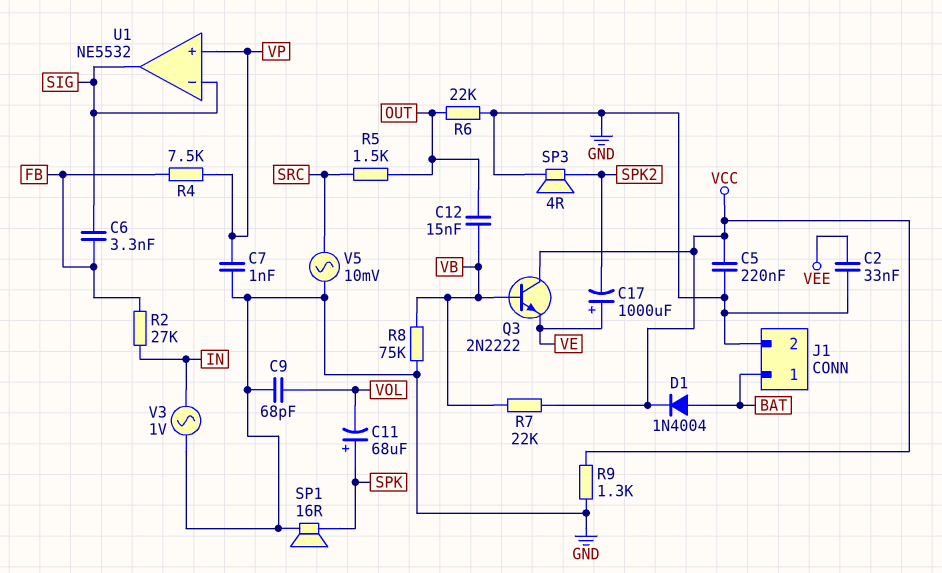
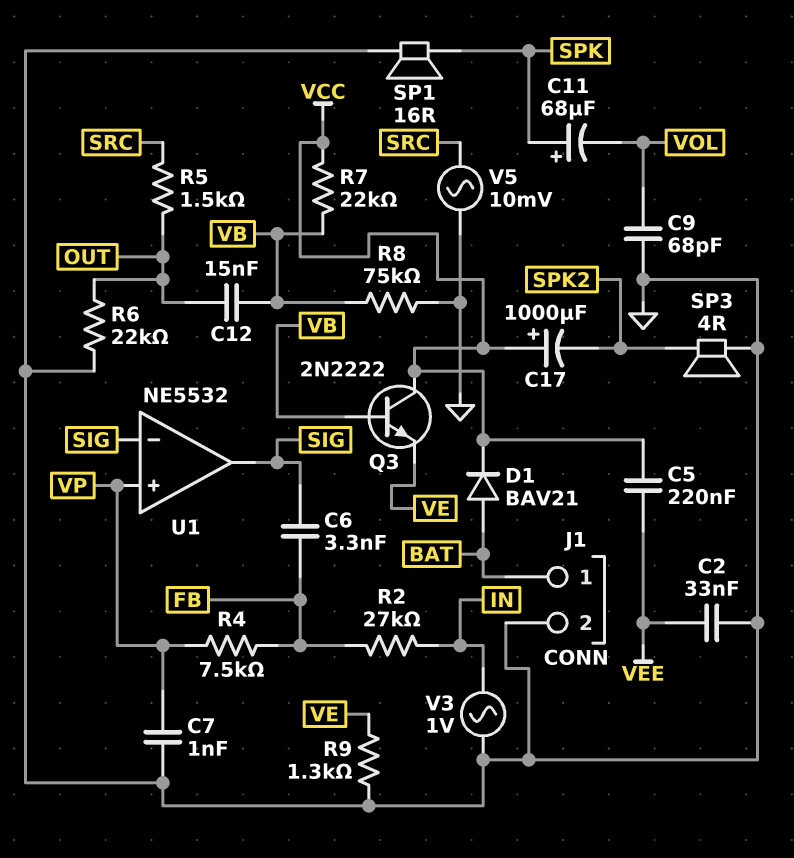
C5: 220nF (GND, VCC) -> 220nF (VCC, VEE)
C17: 1000uF (plus VE, minus SPK2) -> 1000uF (plus VCC, minus SPK2)
D1: diode 1N4004 (A BAT, K VCC) -> diode BAV21 (A BAT, K VCC)
R9: 1.3k (GND, VCC) -> 1.3k (GND, VE)

